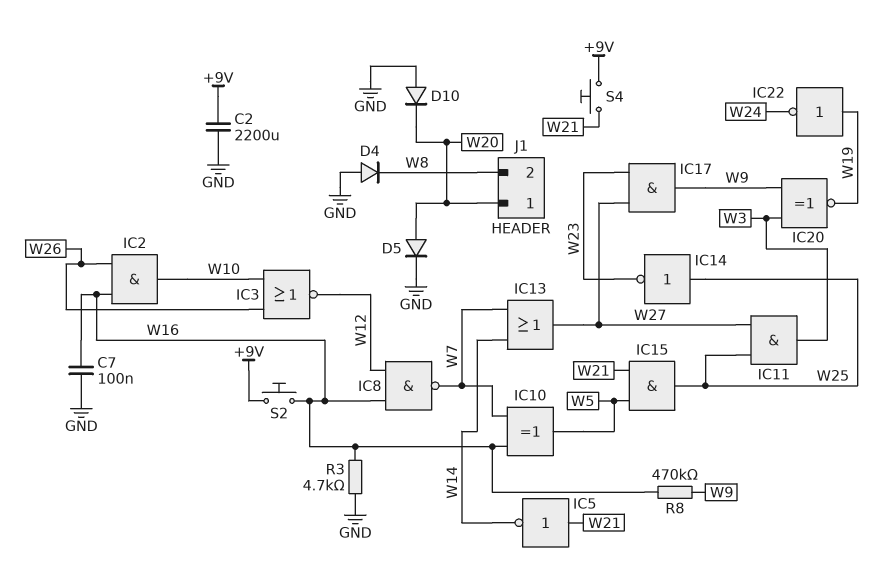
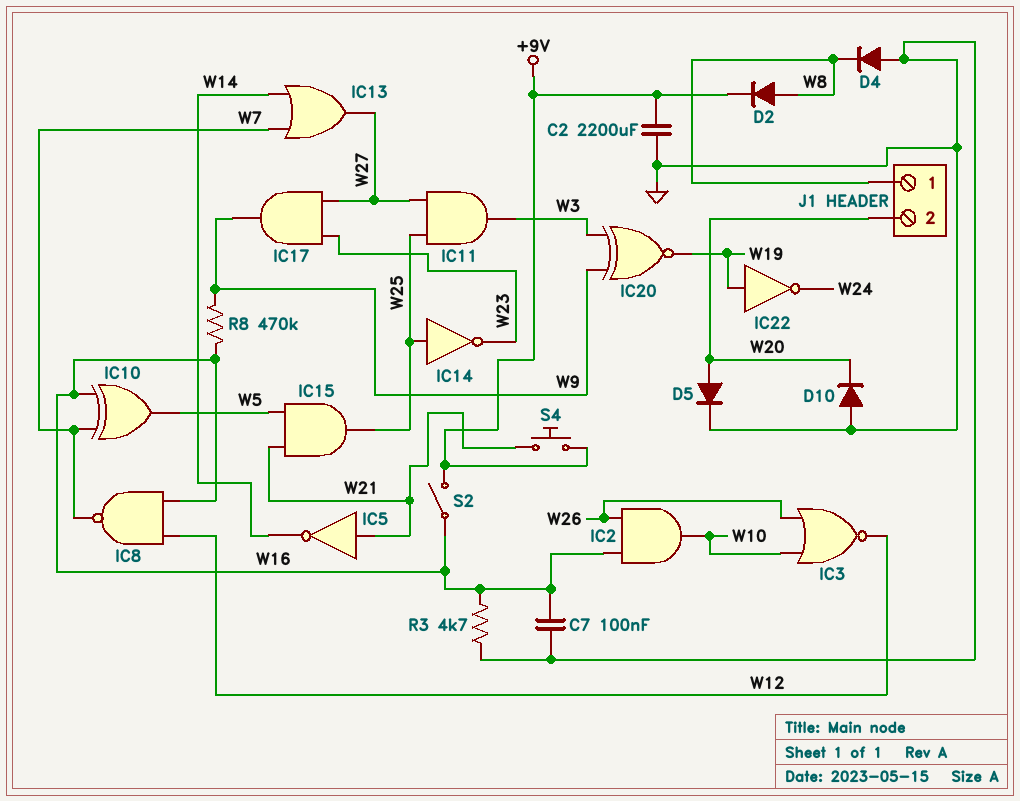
D2: none -> diode (A W8, K +9V)
J1 pin 1: W20 -> W8
J1 pin 2: W8 -> W20
S2: button (+9V, W16) -> switch (+9V, W16)

